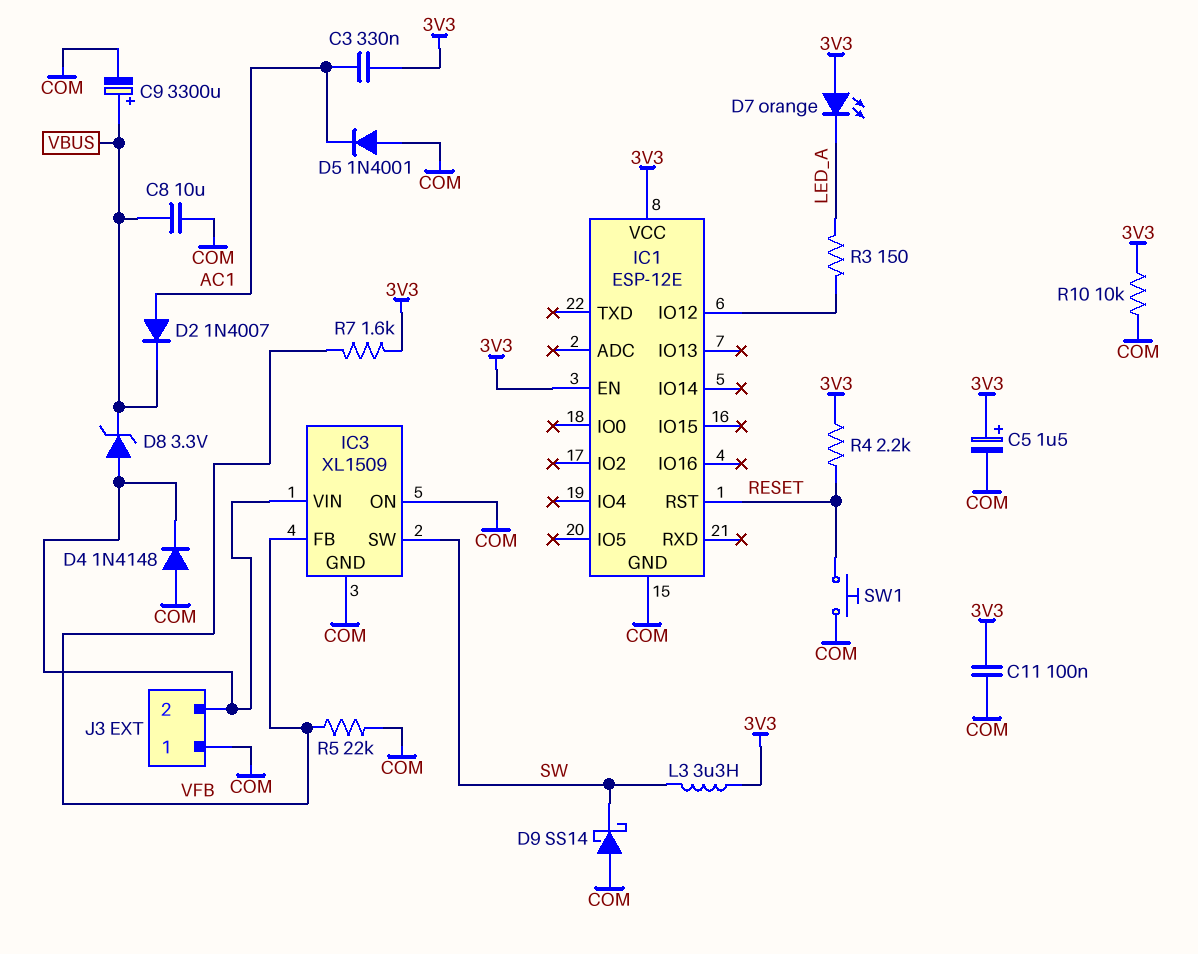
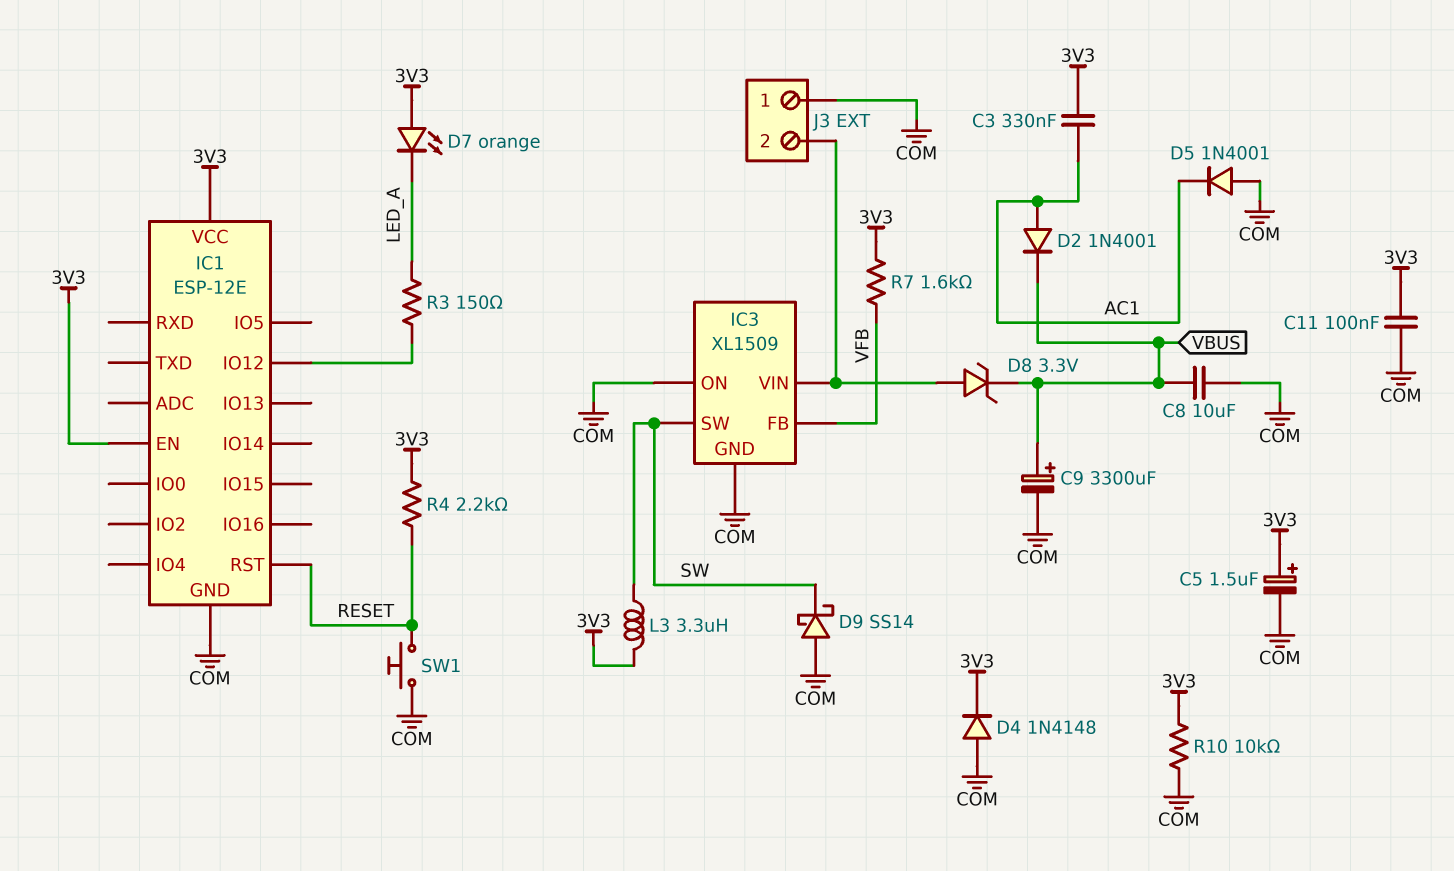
D2: diode 1N4007 (A AC1, K VBUS) -> diode 1N4001 (A AC1, K VBUS)
D4: diode 1N4148 (A COM, K IC3/VIN) -> diode 1N4148 (A COM, K 3V3)
R5: 22k (COM, VFB) -> none

